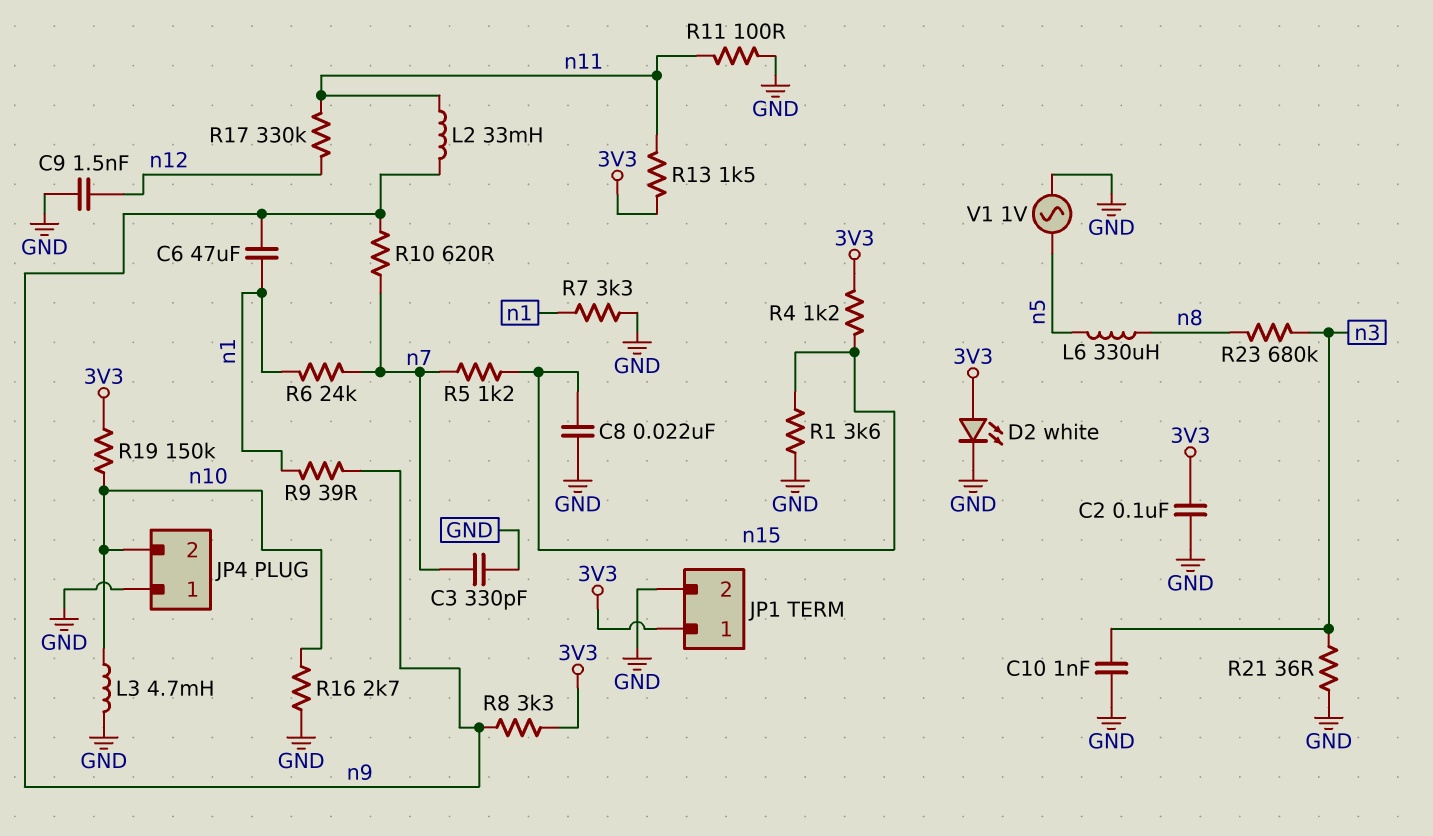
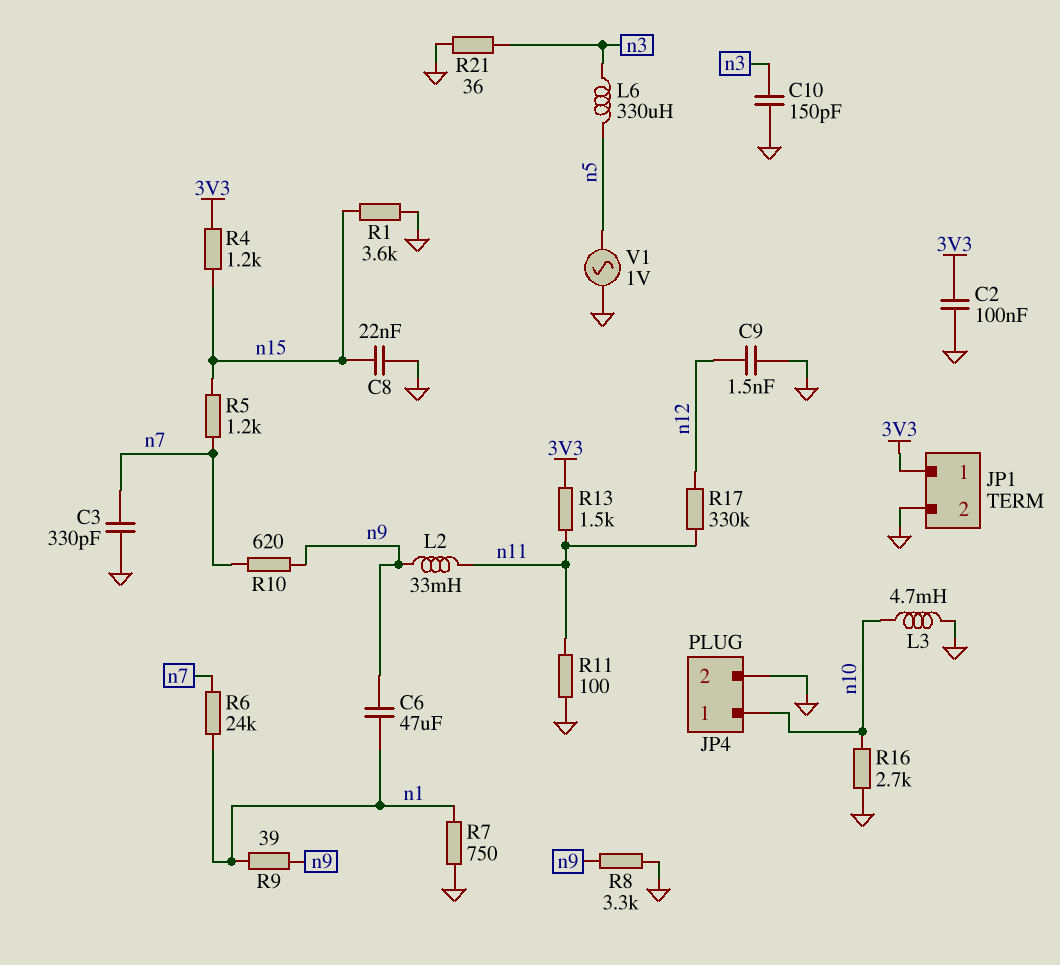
C10: 1nF (GND, n3) -> 150pF (GND, n3)
D2: LED white (A 3V3, K GND) -> none
JP4 pin 1: GND -> n10
JP4 pin 2: n10 -> GND
L6: 330uH (n5, n8) -> 330uH (n3, n5)
R7: 3.3k (GND, n1) -> 750 (GND, n1)
R8: 3.3k (3V3, n9) -> 3.3k (GND, n9)
R19: 150k (3V3, n10) -> none
R23: 680k (n3, n8) -> none

